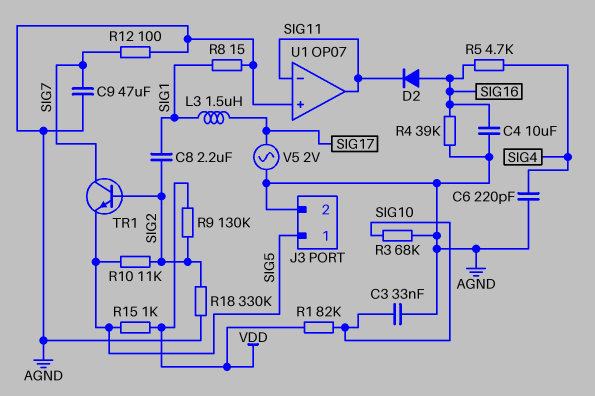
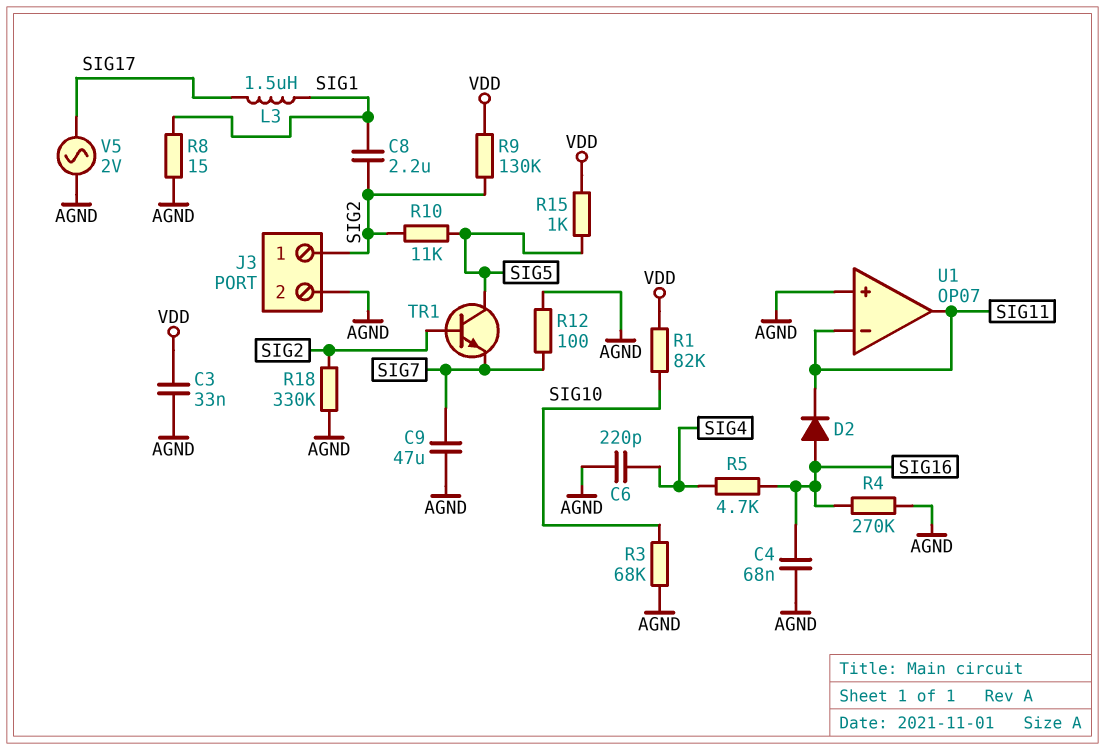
C3: 33nF (AGND, SIG10) -> 33nF (AGND, VDD)
C4: 10uF (AGND, SIG16) -> 68nF (AGND, SIG16)
J3 pin 1: SIG5 -> SIG2
R4: 39k (AGND, SIG16) -> 270k (AGND, SIG16)
TR1: NPN (B SIG2, C SIG7, E SIG5) -> NPN (B SIG2, C SIG5, E SIG7)

